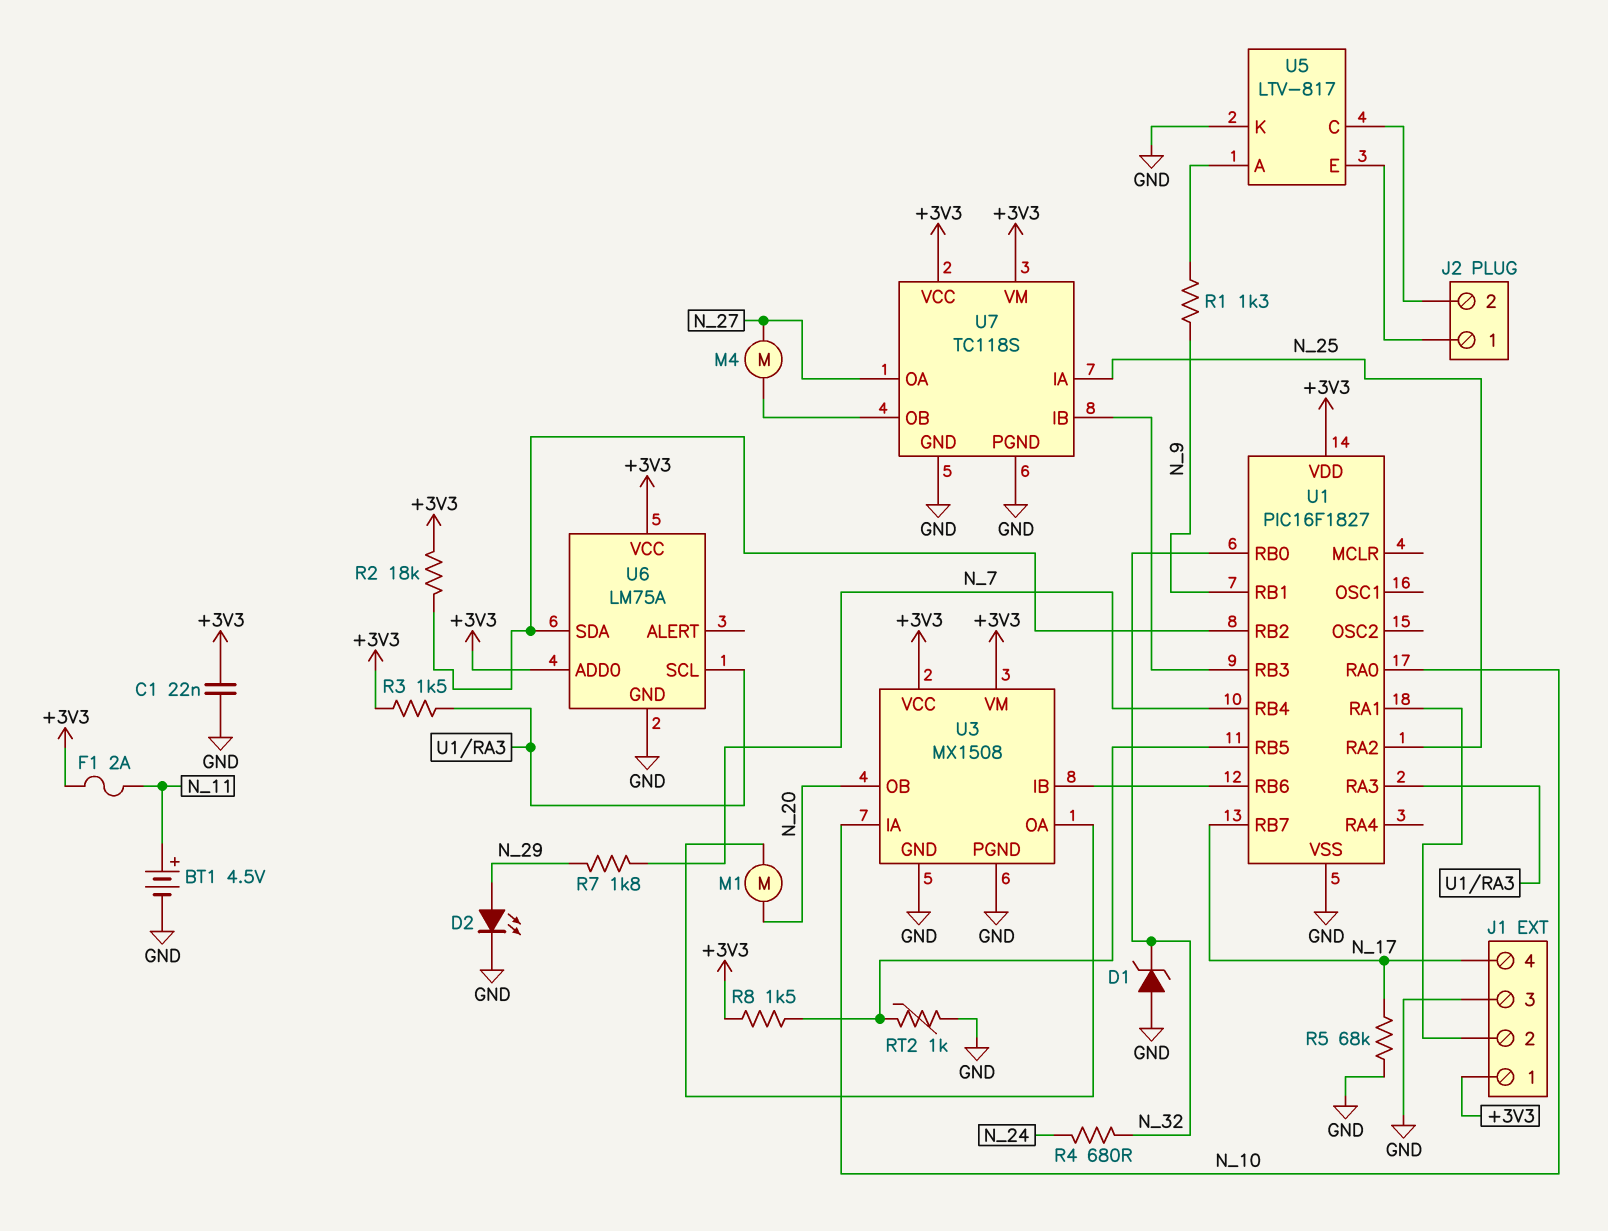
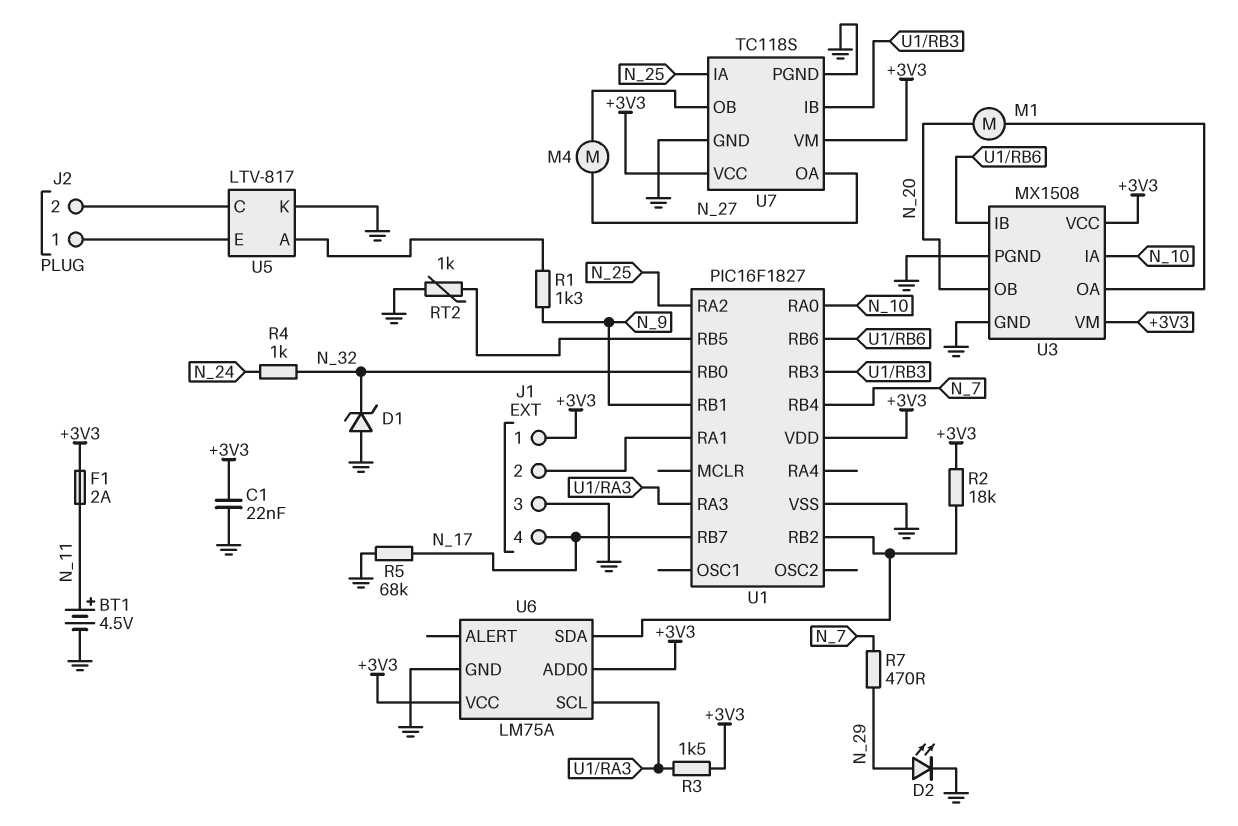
R4: 680 (N_24, N_32) -> 1k (N_24, N_32)
R7: 1.8k (N_7, N_29) -> 470 (N_7, N_29)
R8: 1.5k (+3V3, U1/RB5) -> none

